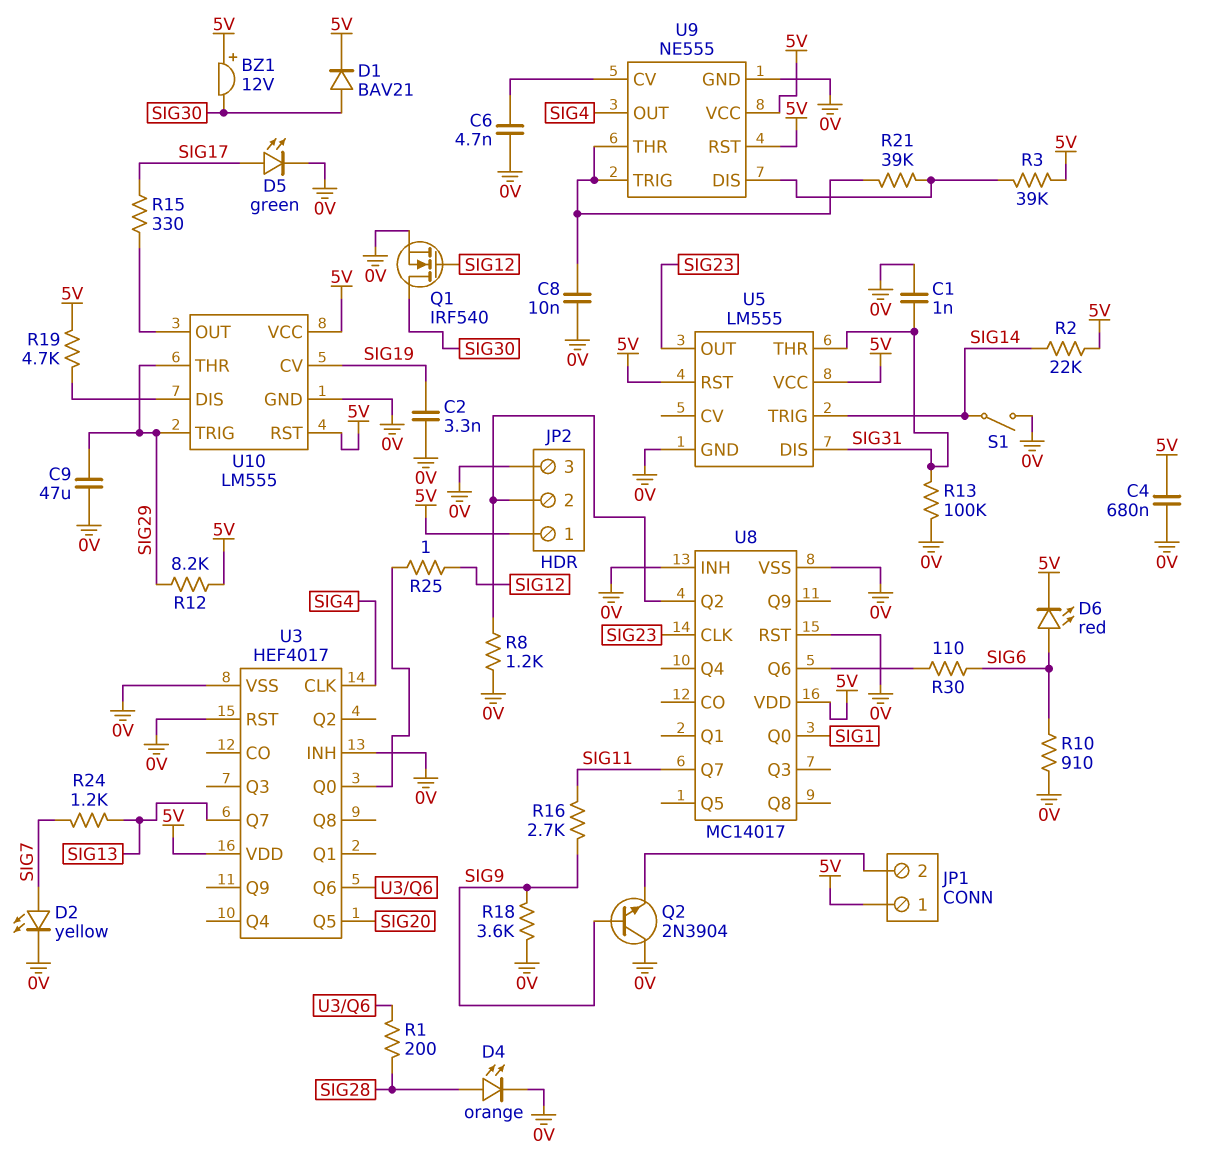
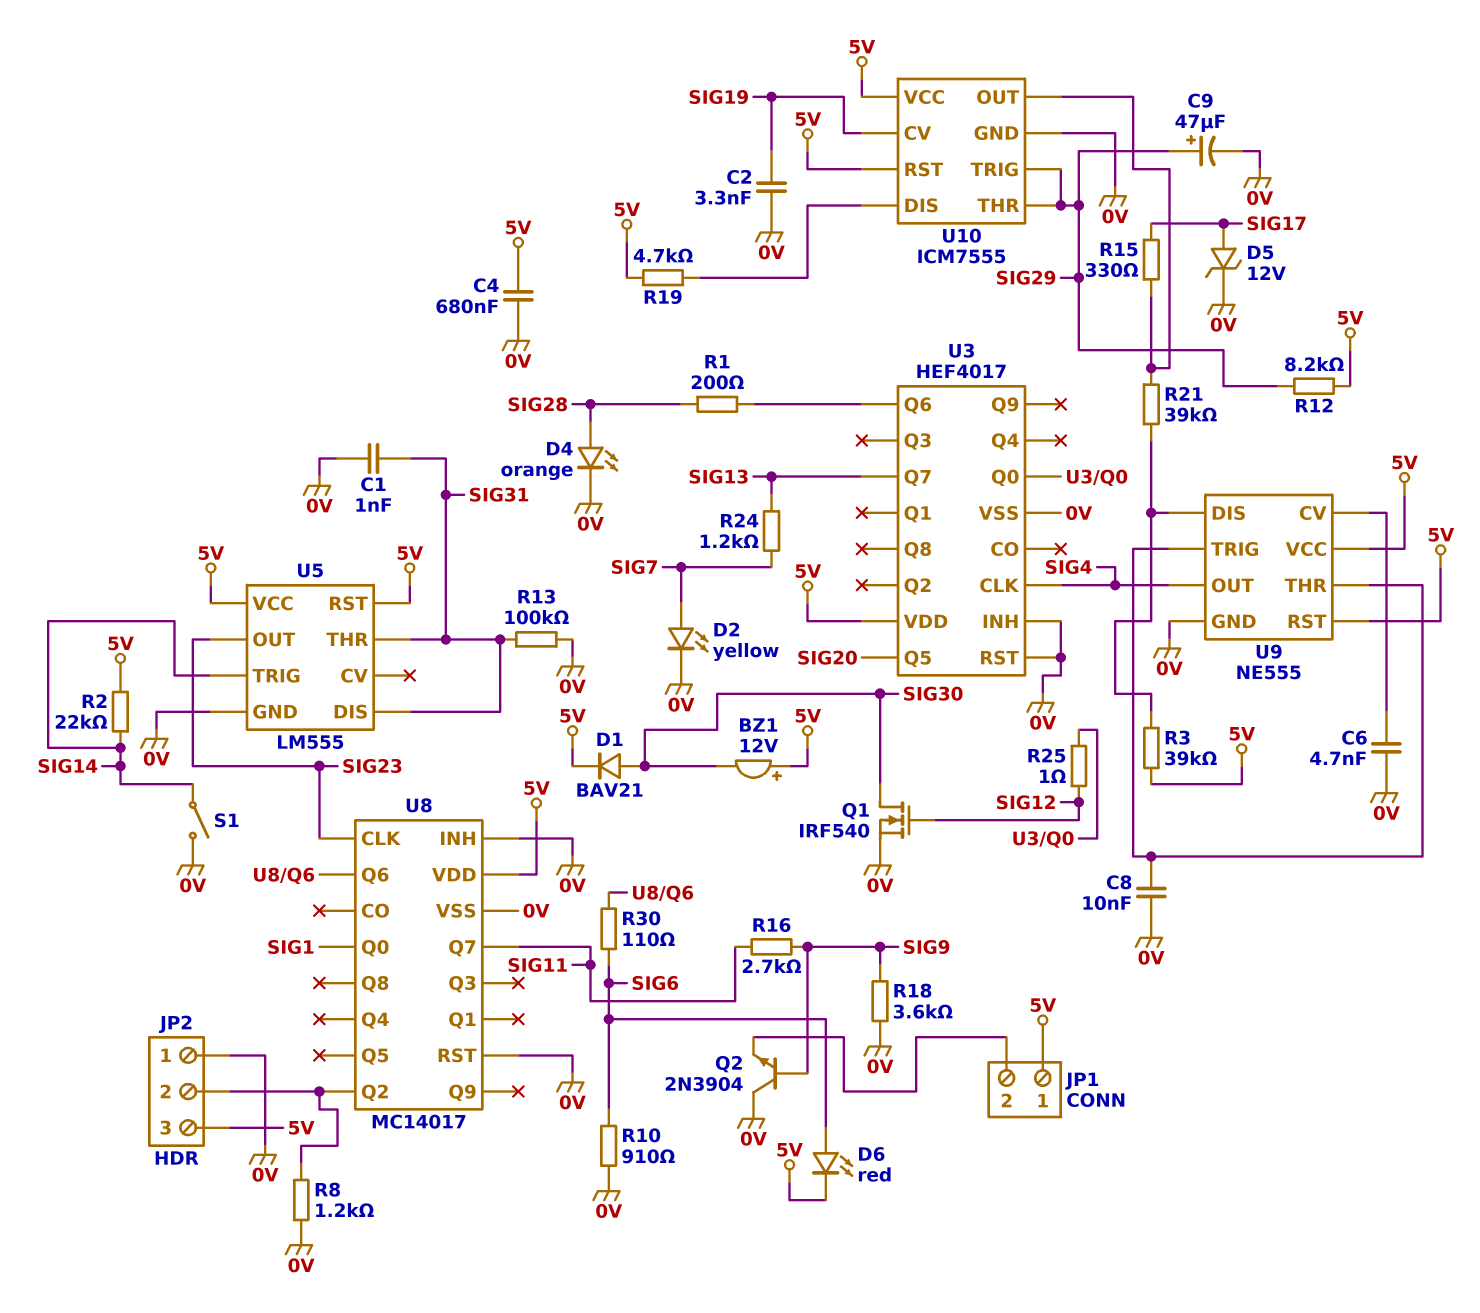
C9: 47uF (0V, SIG29) -> 47uF (plus SIG29, minus 0V)
D5: LED green (A SIG17, K 0V) -> zener 12V (A SIG17, K 0V)
JP2 pin 1: 5V -> 0V
JP2 pin 3: 0V -> 5V
R21: 39k (U9/DIS, U9/THR) -> 39k (U9/DIS, U10/OUT)
U10: LM555 -> ICM7555

